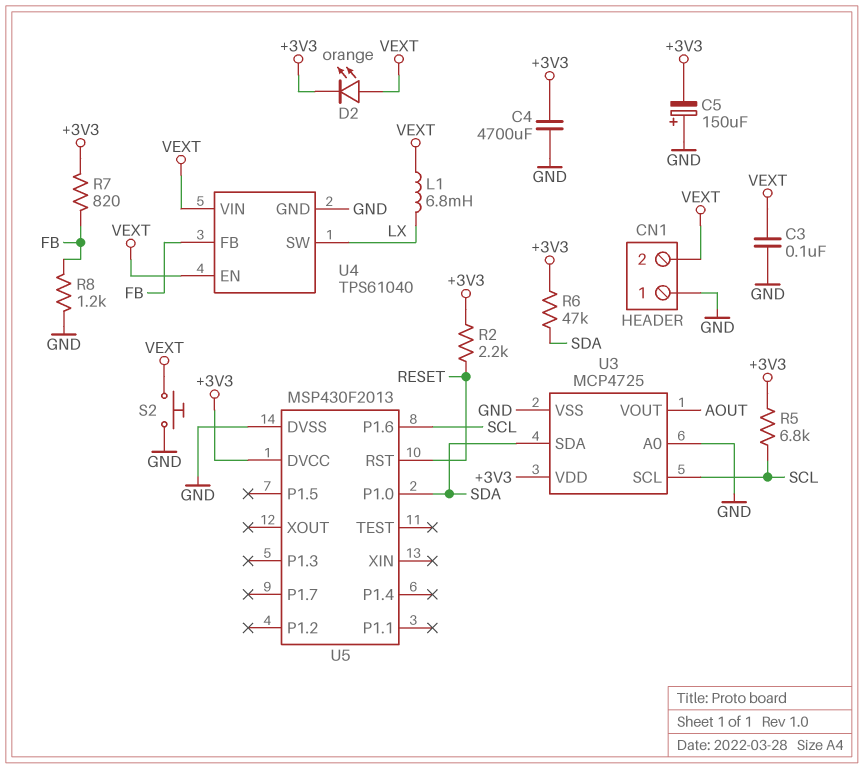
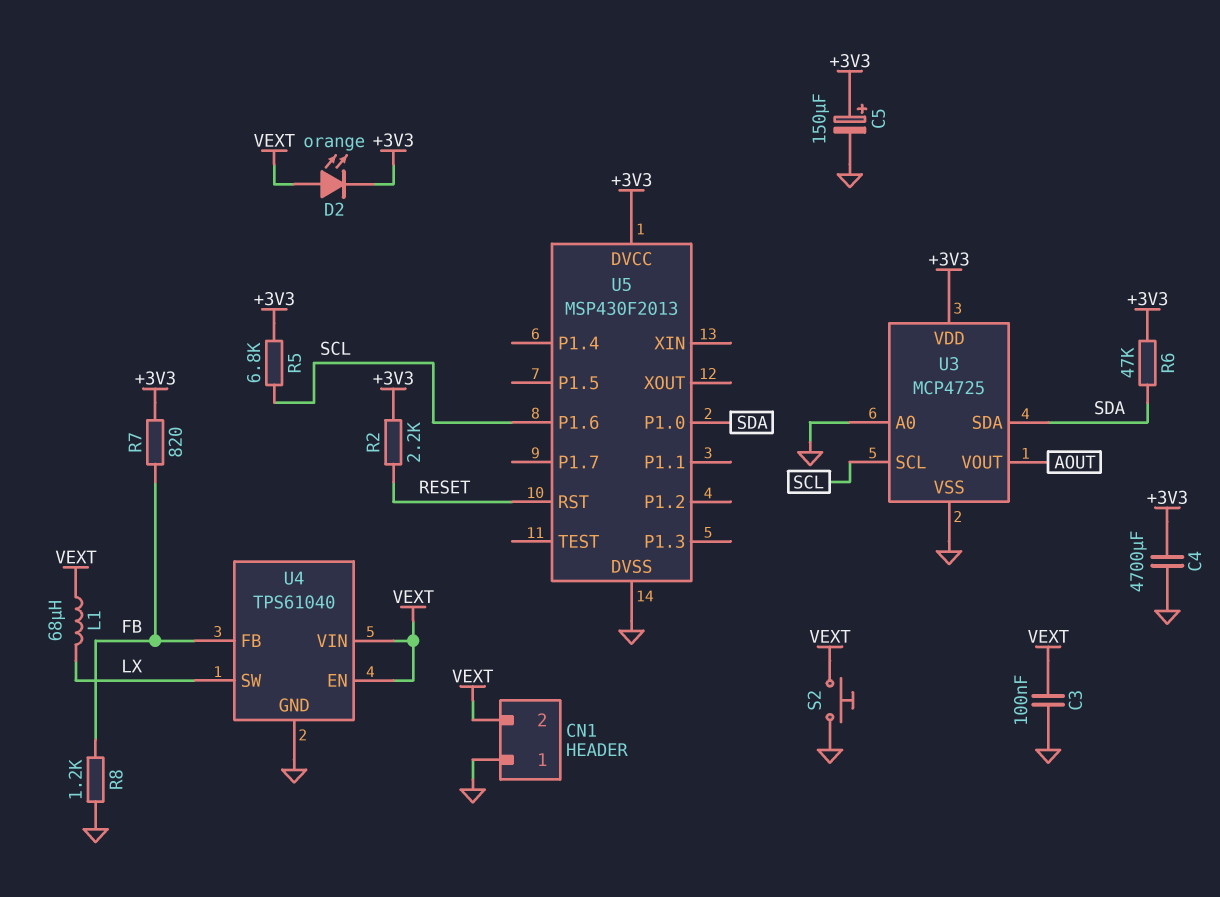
C5: 150uF (plus GND, minus +3V3) -> 150uF (plus +3V3, minus GND)
L1: 6.8mH (LX, VEXT) -> 68uH (LX, VEXT)

